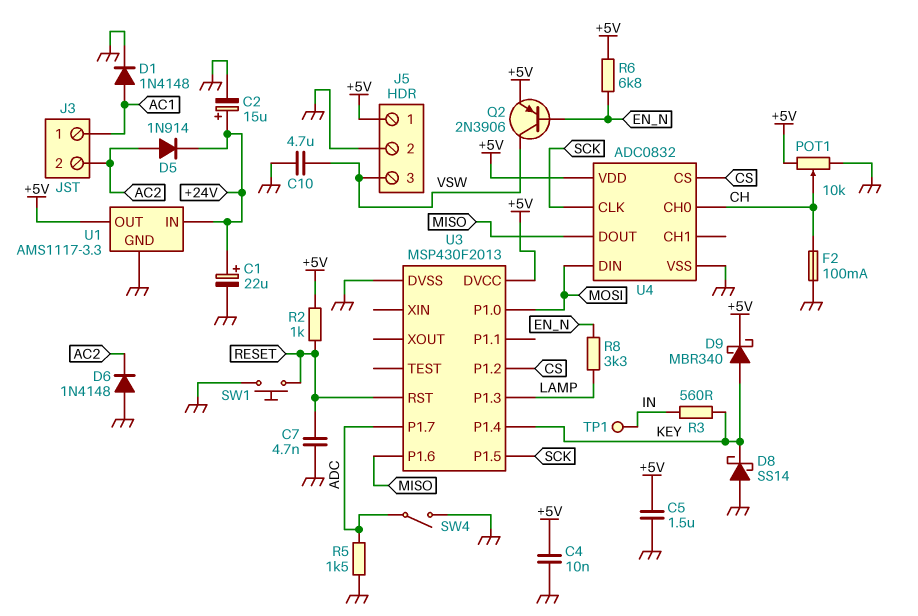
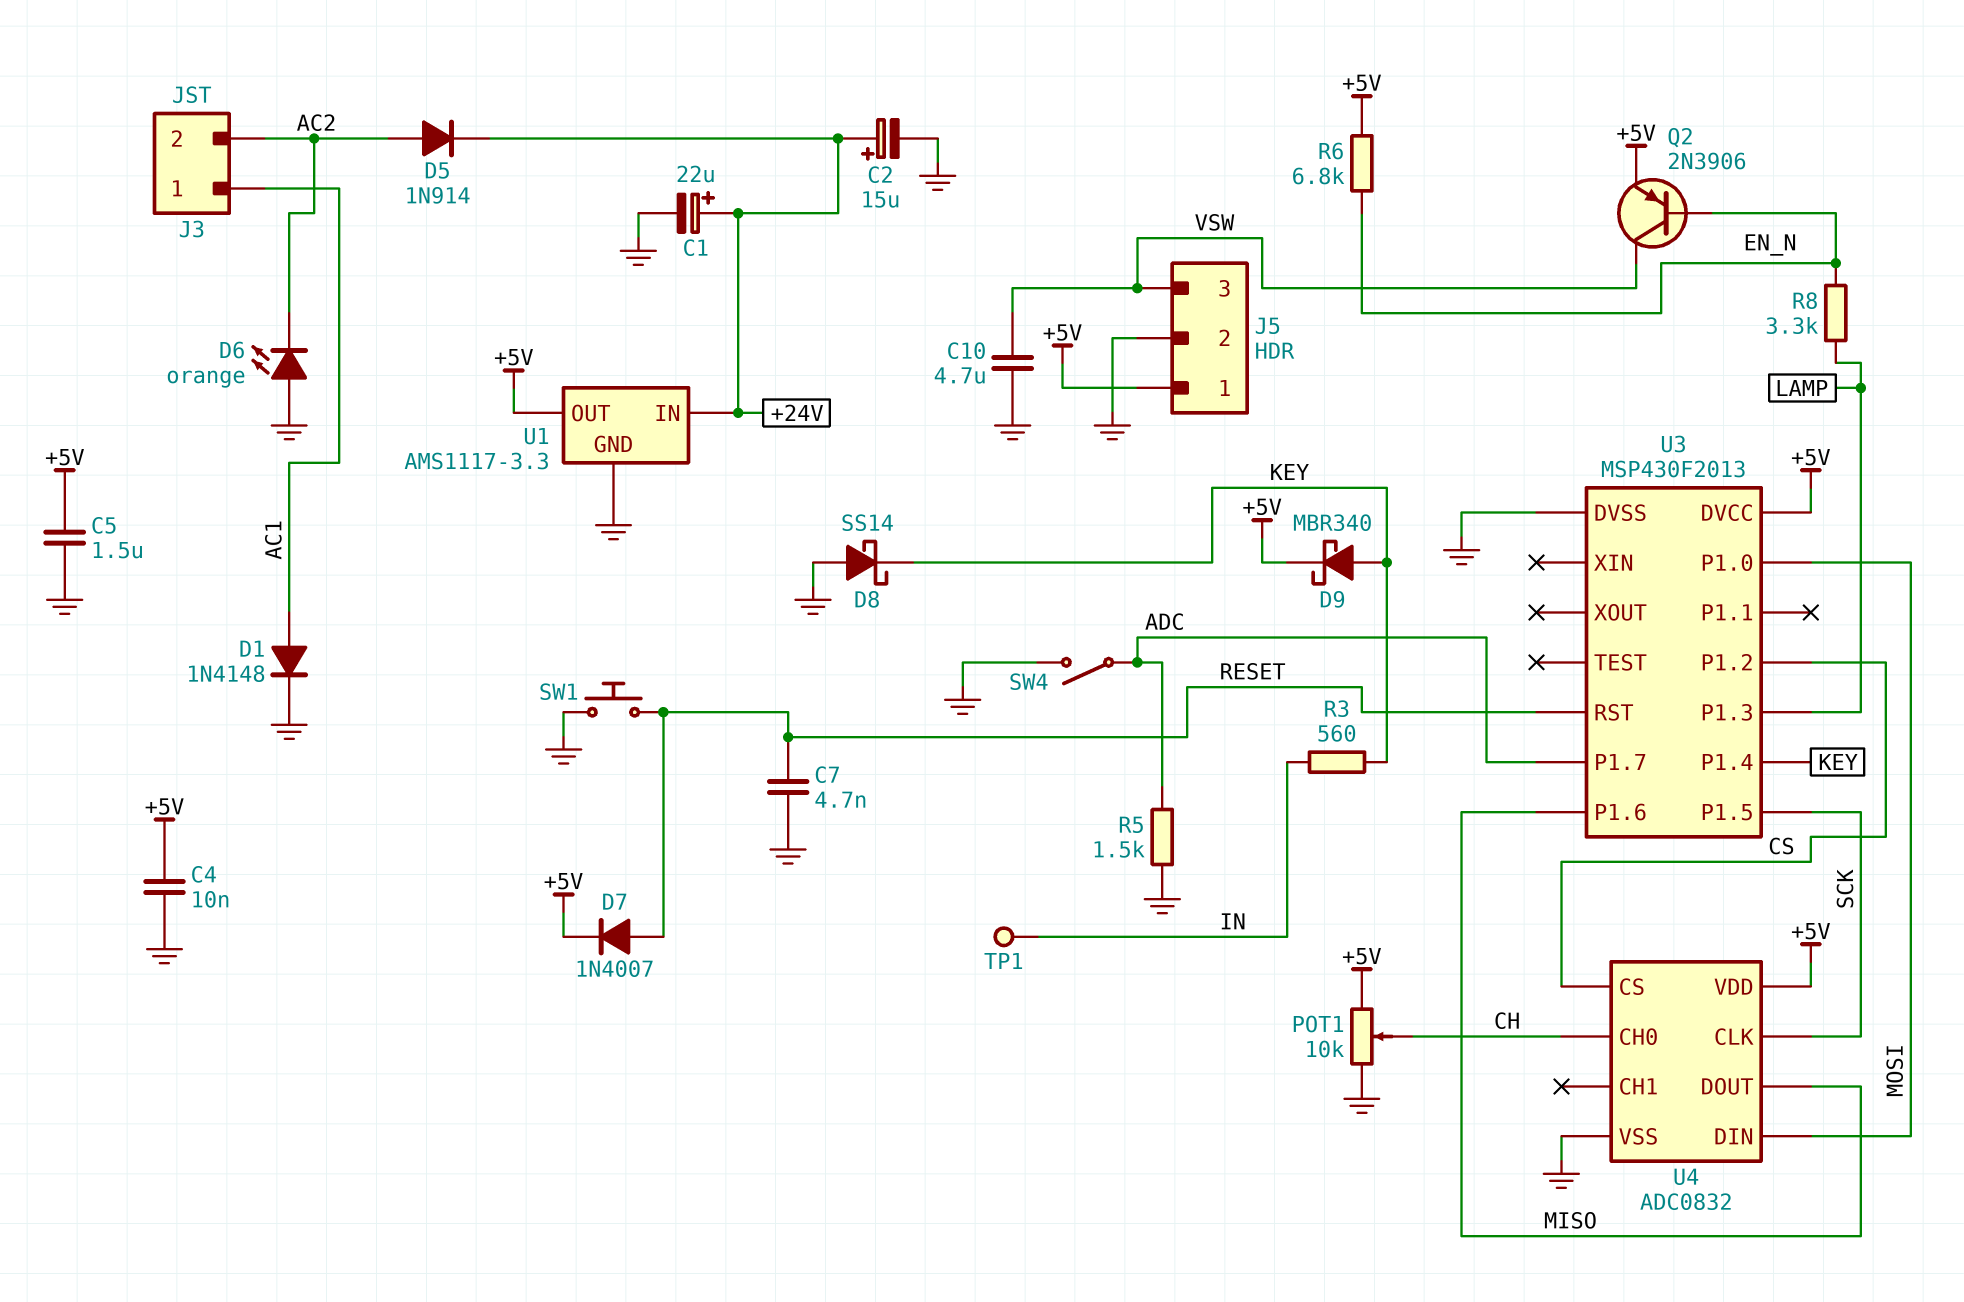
D6: diode 1N4148 (A GND, K AC2) -> LED orange (A GND, K AC2)
D7: none -> diode 1N4007 (A RESET, K +5V)
F2: 100mA (CH, GND) -> none
R2: 1k (+5V, RESET) -> none

